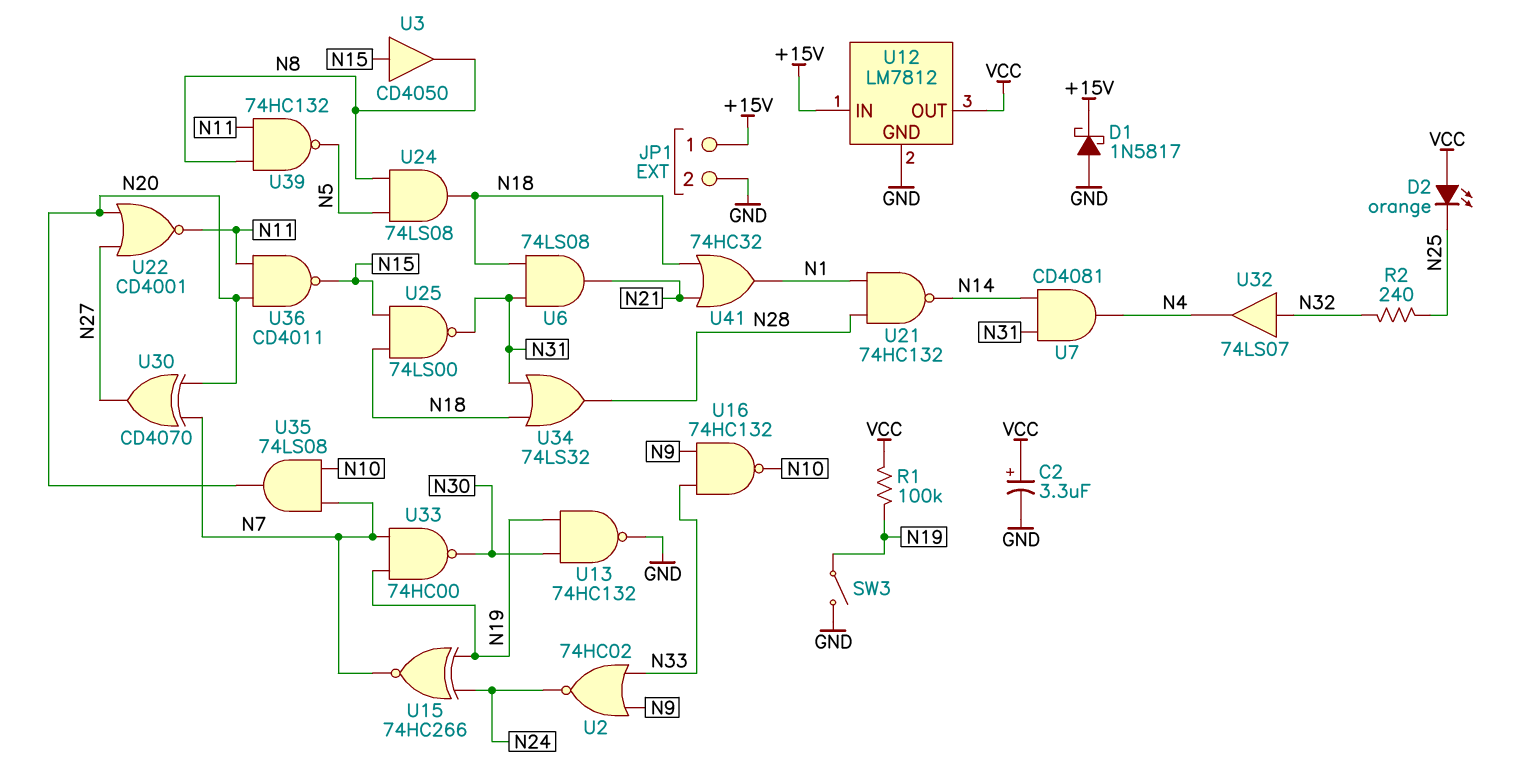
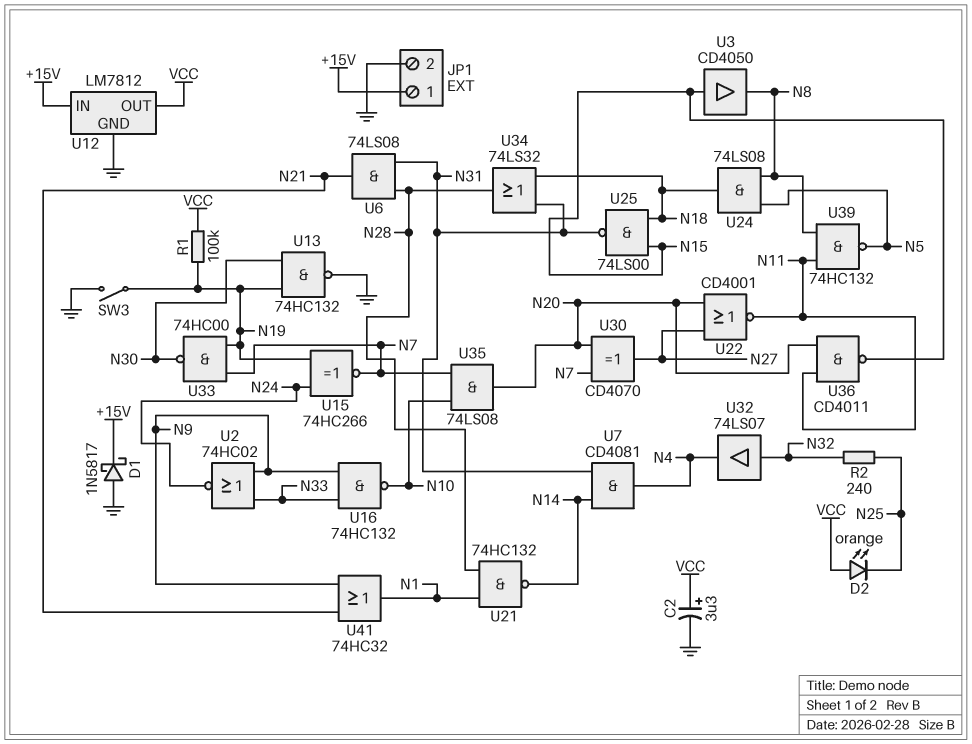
U6: AND 74LS08 (in N18, in N31, out N21) -> AND 74LS08 (in N28, in N31, out N21)
U41: OR 74HC32 (in N18, in N21, out N1) -> OR 74HC32 (in N9, in N21, out N1)

